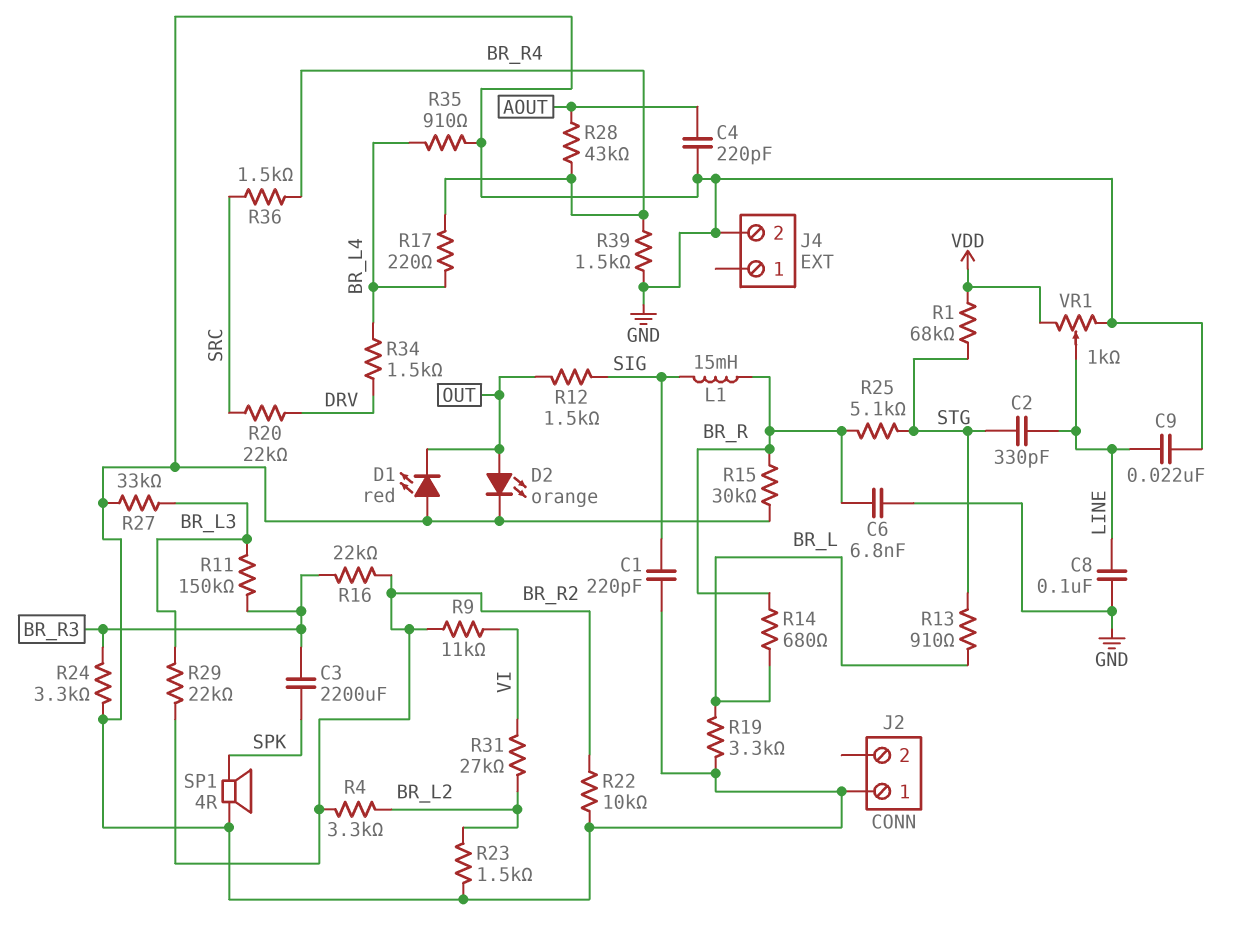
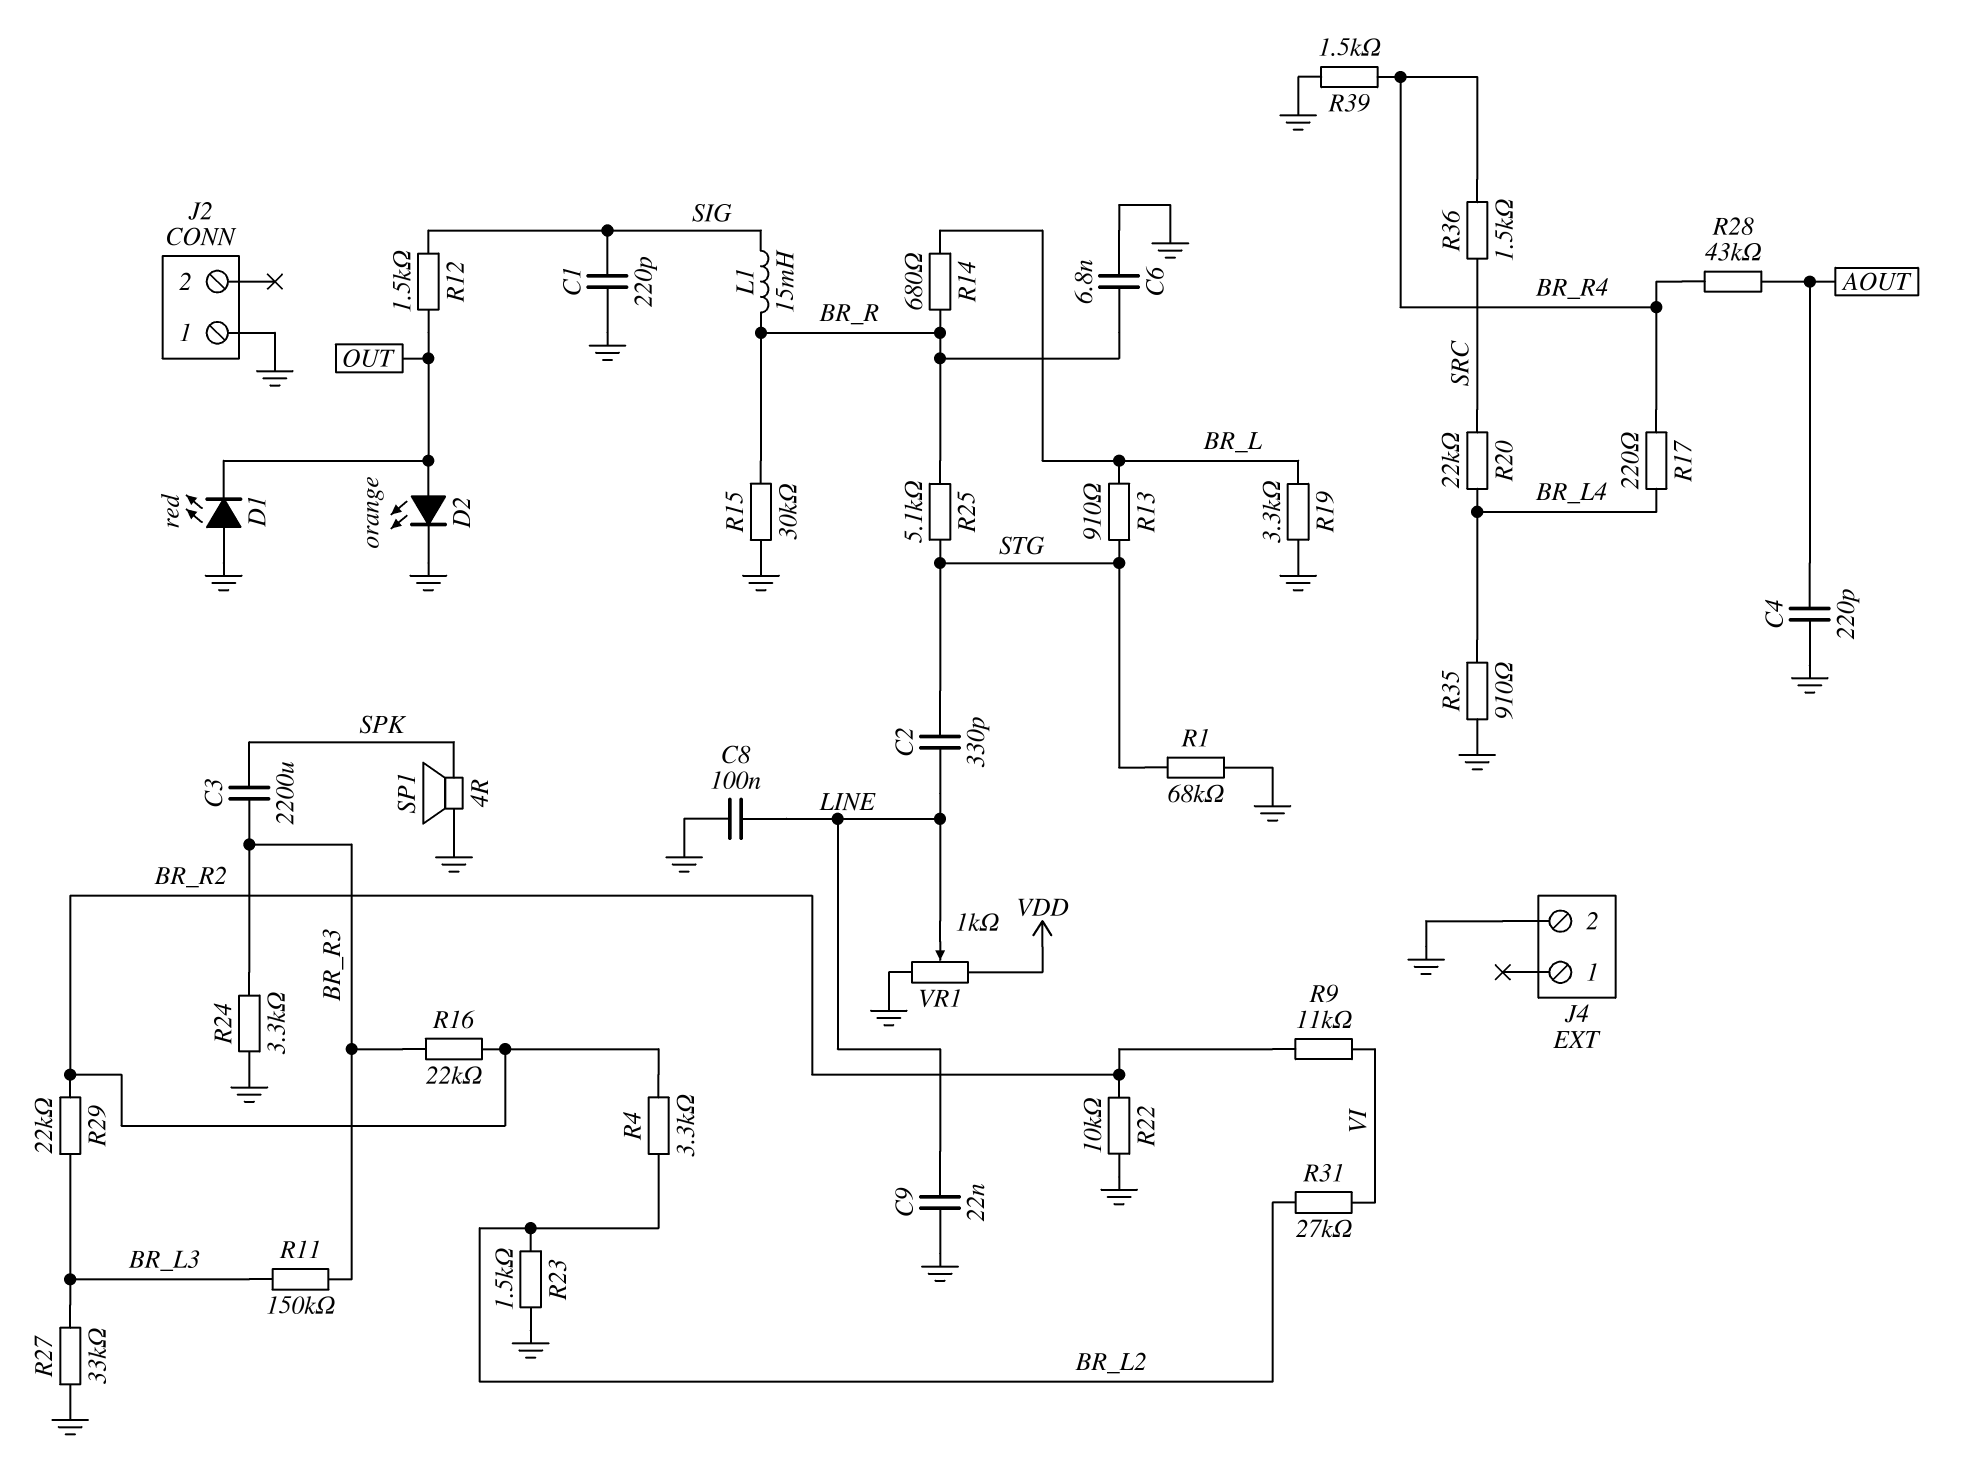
R1: 68k (STG, VDD) -> 68k (GND, STG)
R20: 22k (DRV, SRC) -> 22k (BR_L4, SRC)
R34: 1.5k (BR_L4, DRV) -> none

